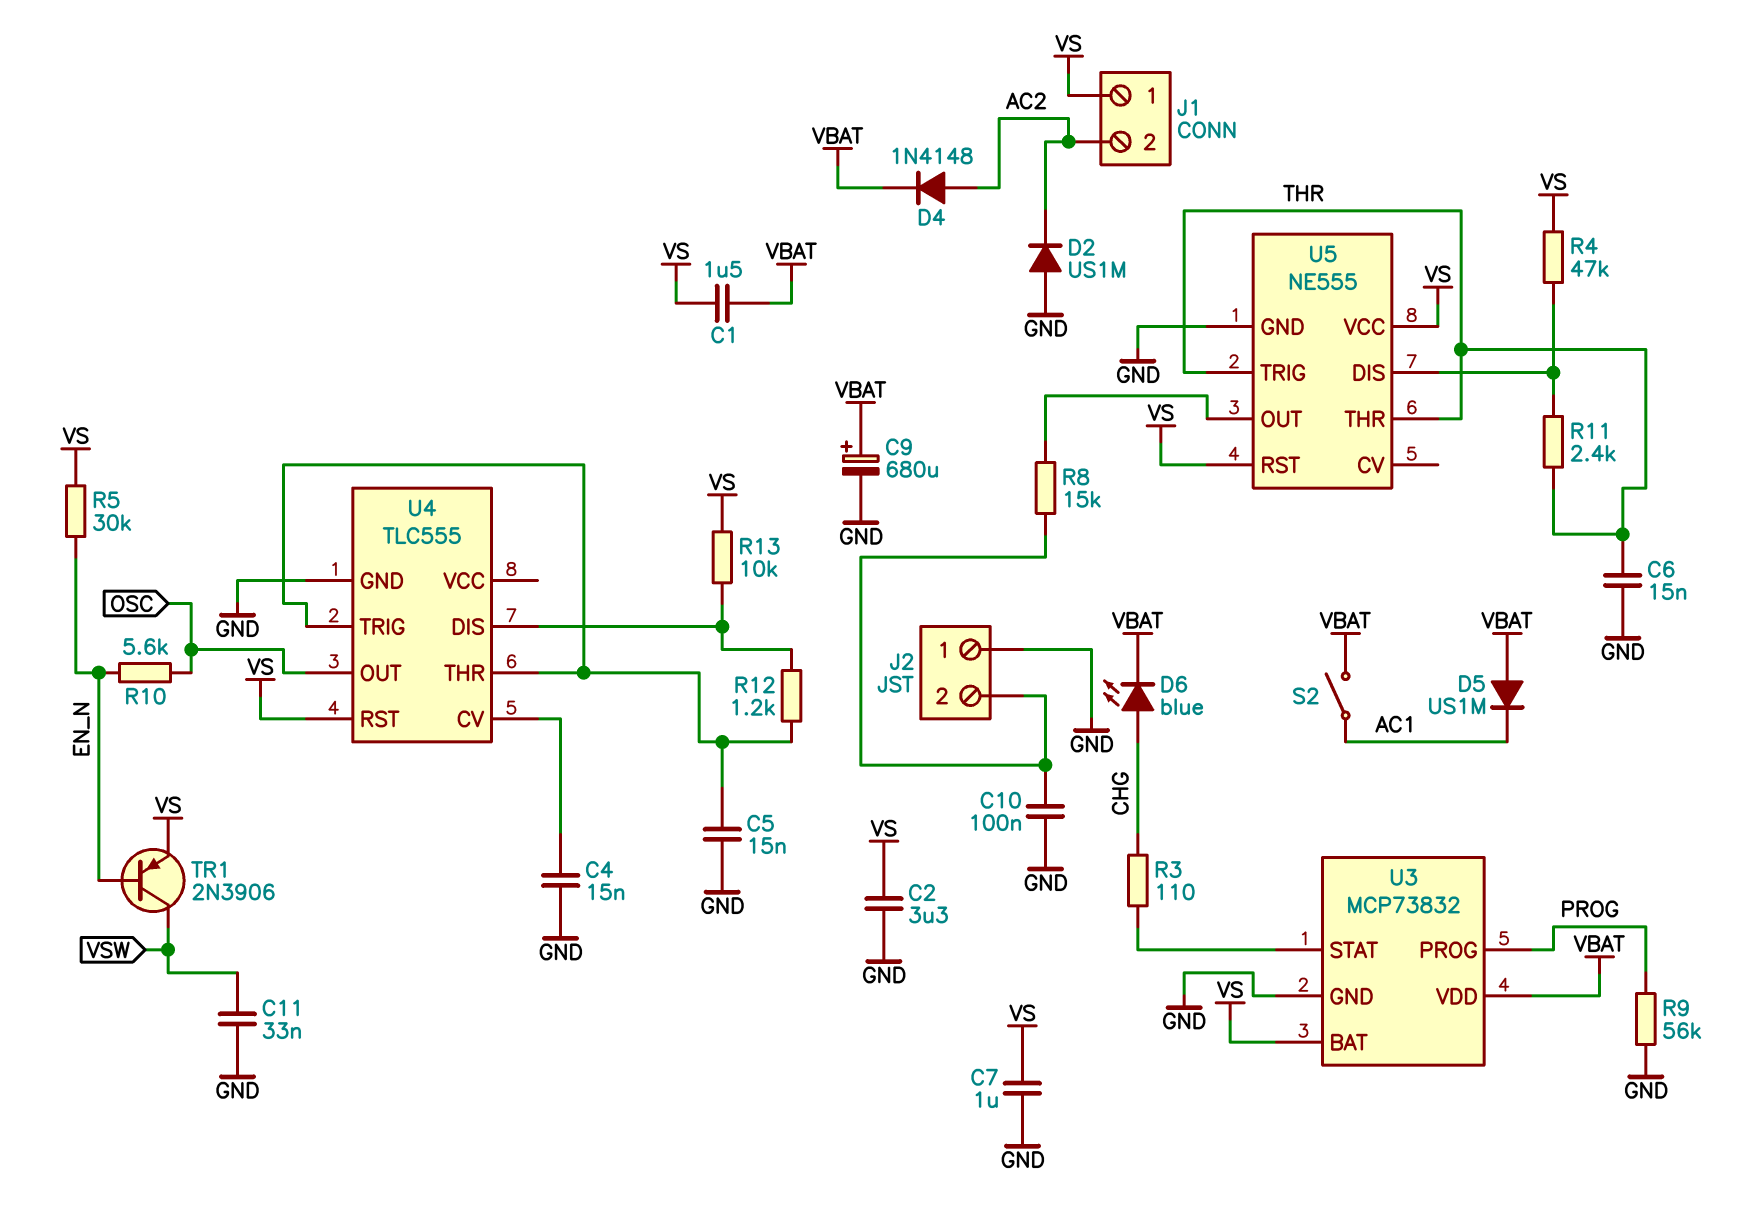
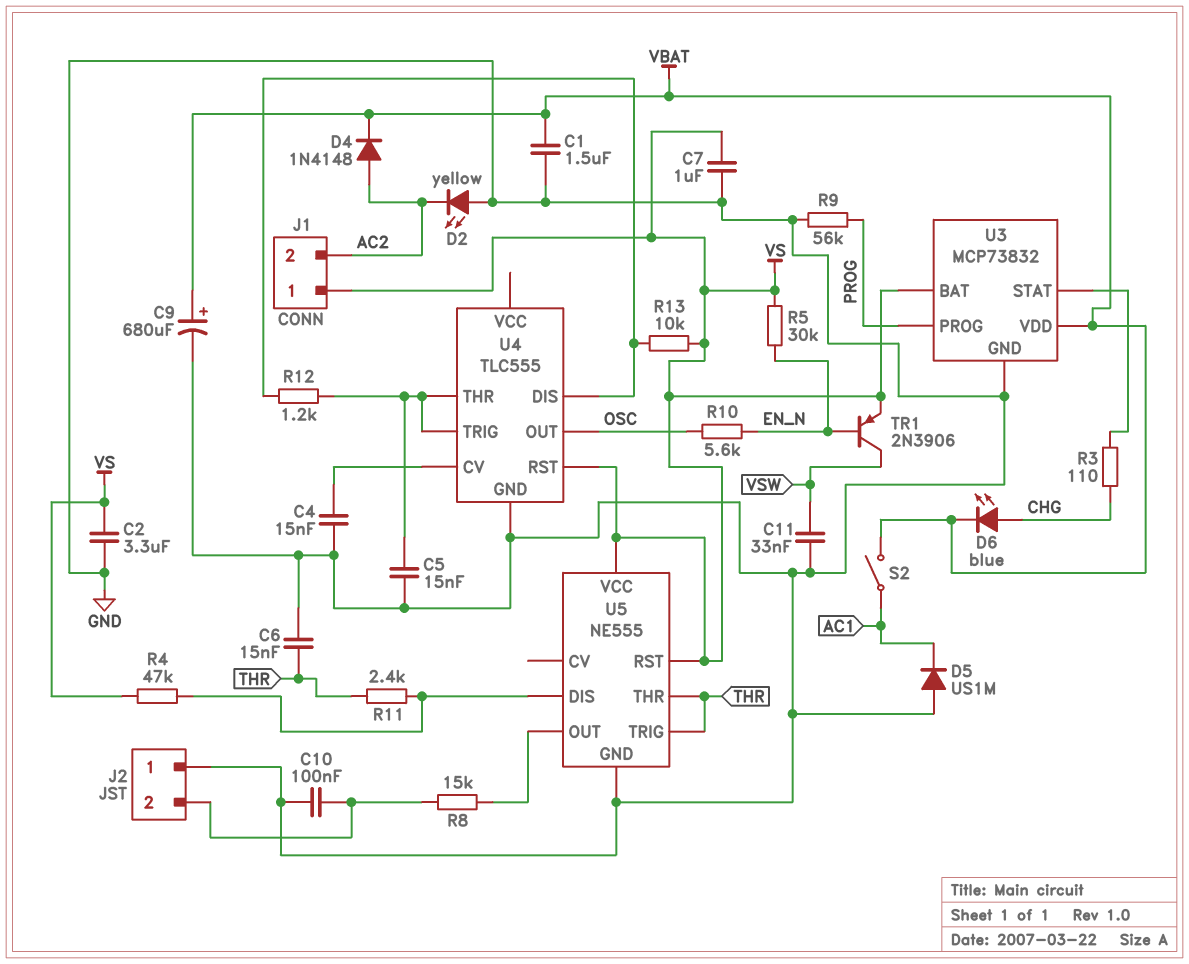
C1: 1.5uF (VBAT, VS) -> 1.5uF (GND, VBAT)
D2: diode US1M (A GND, K AC2) -> LED yellow (A GND, K AC2)
D5: diode US1M (A VBAT, K AC1) -> diode US1M (A GND, K AC1)

